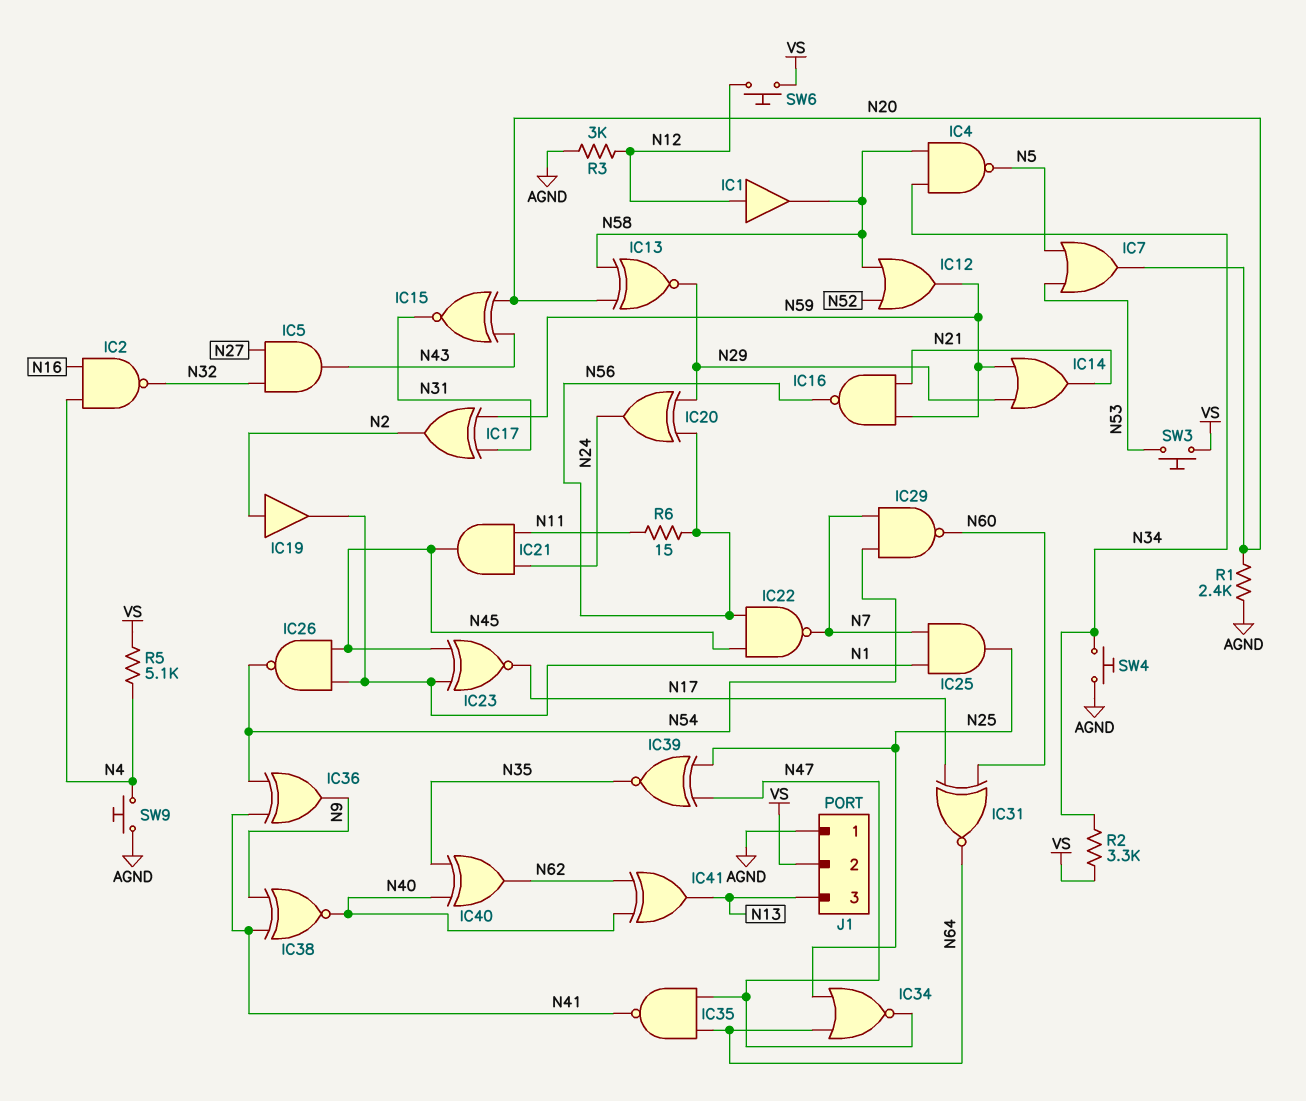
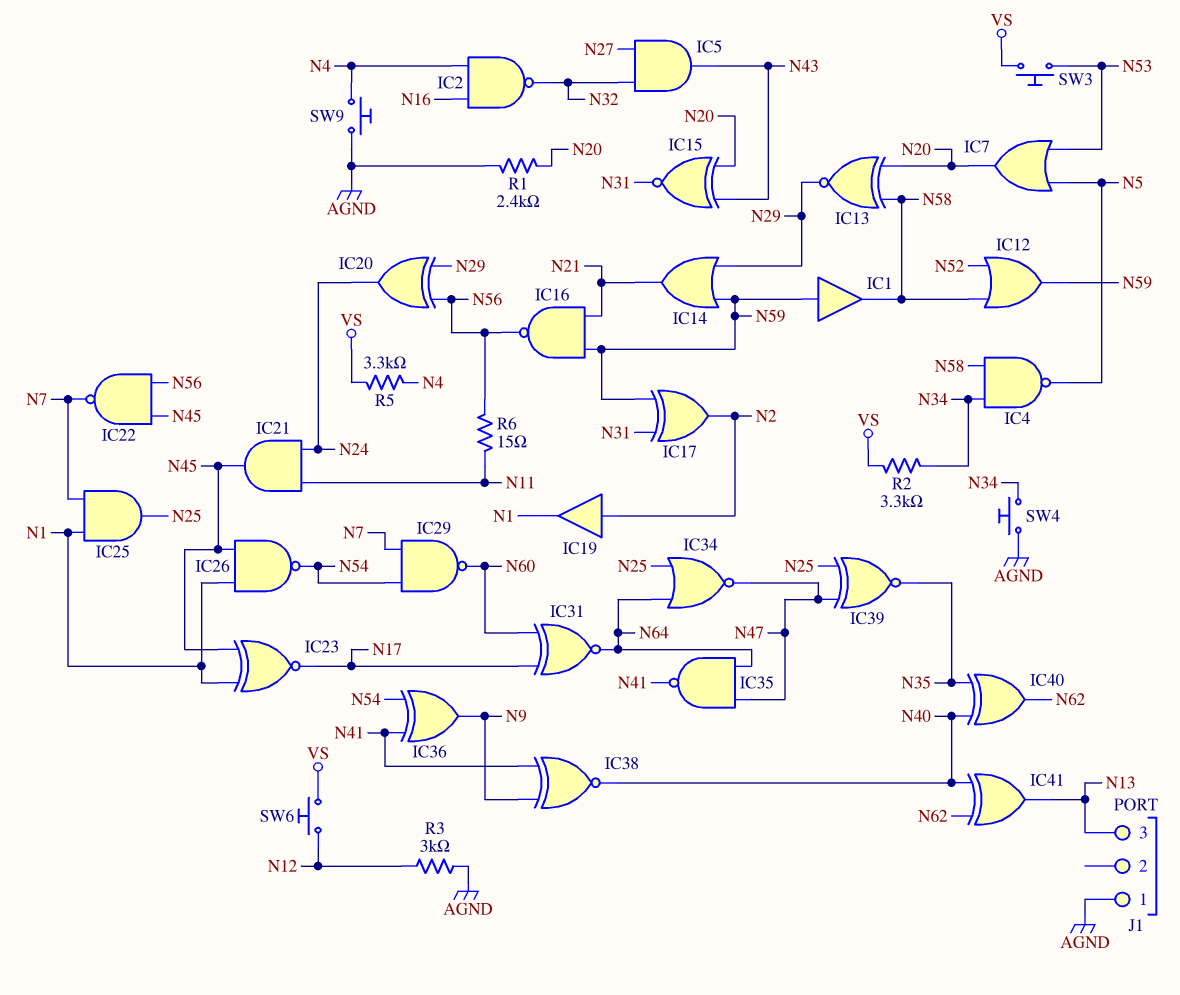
IC1: buffer (in N12, out N58) -> buffer (in N59, out N58)
J1 pin 2: VS -> none
R5: 5.1k (N4, VS) -> 3.3k (N4, VS)

